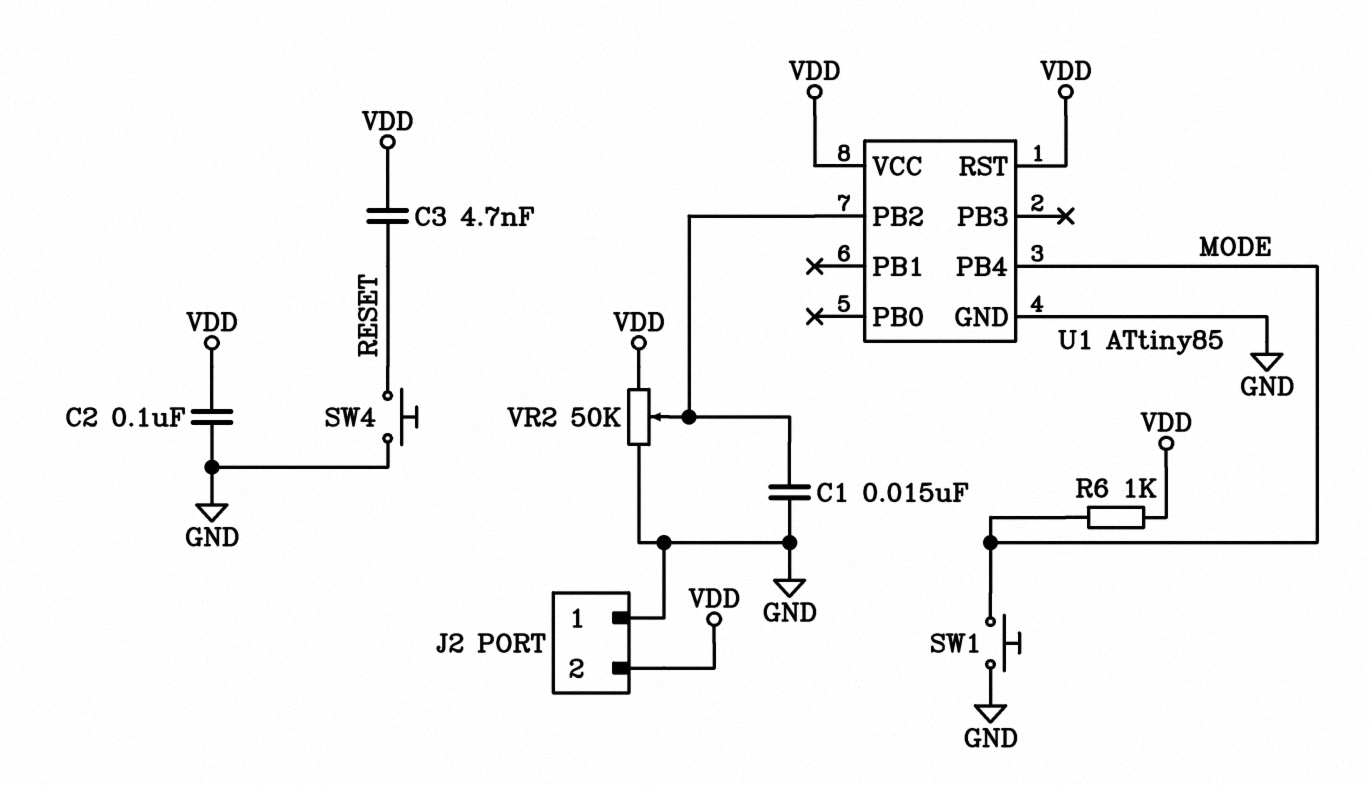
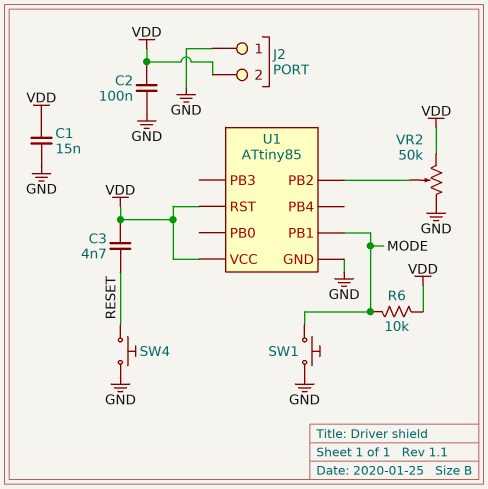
C1: 15nF (GND, U1/PB2) -> 15nF (GND, VDD)
R6: 1k (MODE, VDD) -> 10k (MODE, VDD)
U1 pin PB1: none -> MODE
U1 pin PB4: MODE -> none

